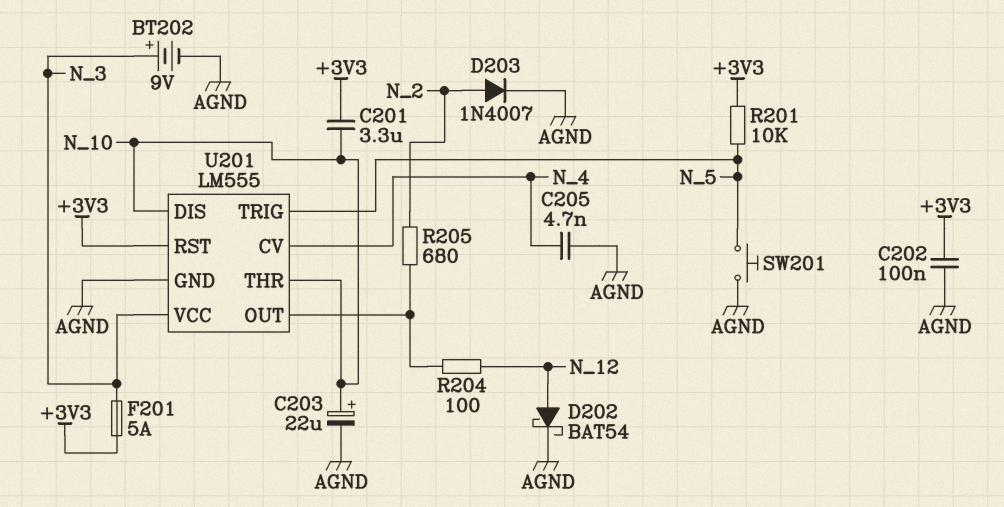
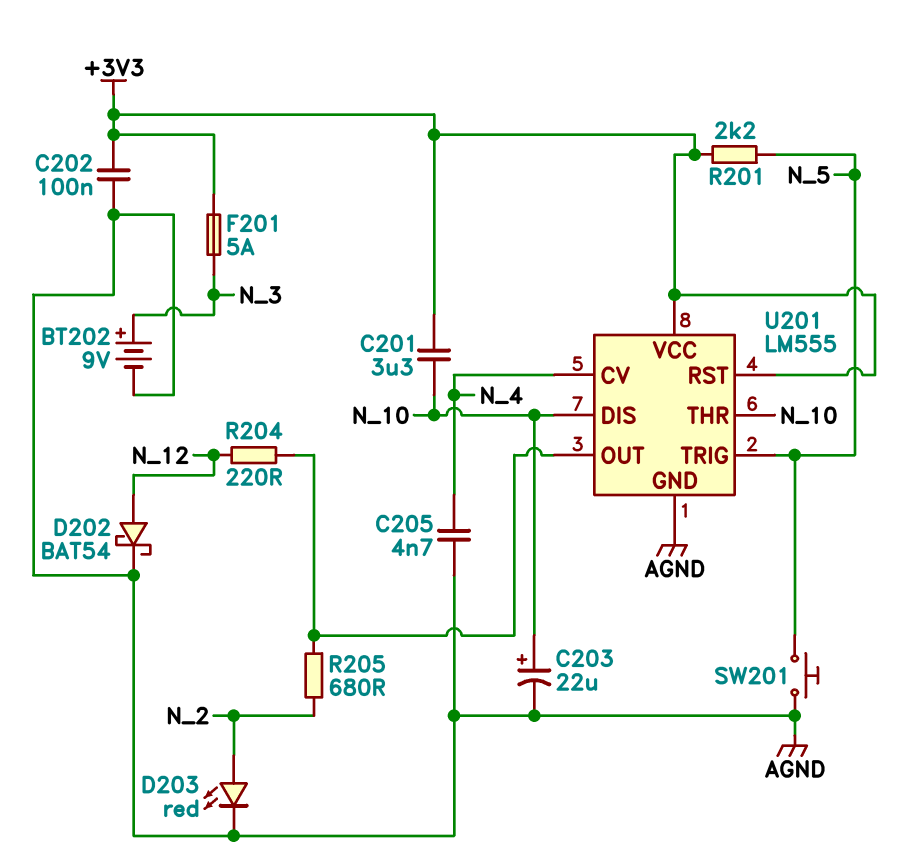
D203: diode 1N4007 (A N_2, K AGND) -> LED red (A N_2, K AGND)
R201: 10k (+3V3, N_5) -> 2.2k (+3V3, N_5)
R204: 100 (N_12, U201/OUT) -> 220 (N_12, U201/OUT)
U201 pin VCC: N_3 -> +3V3

